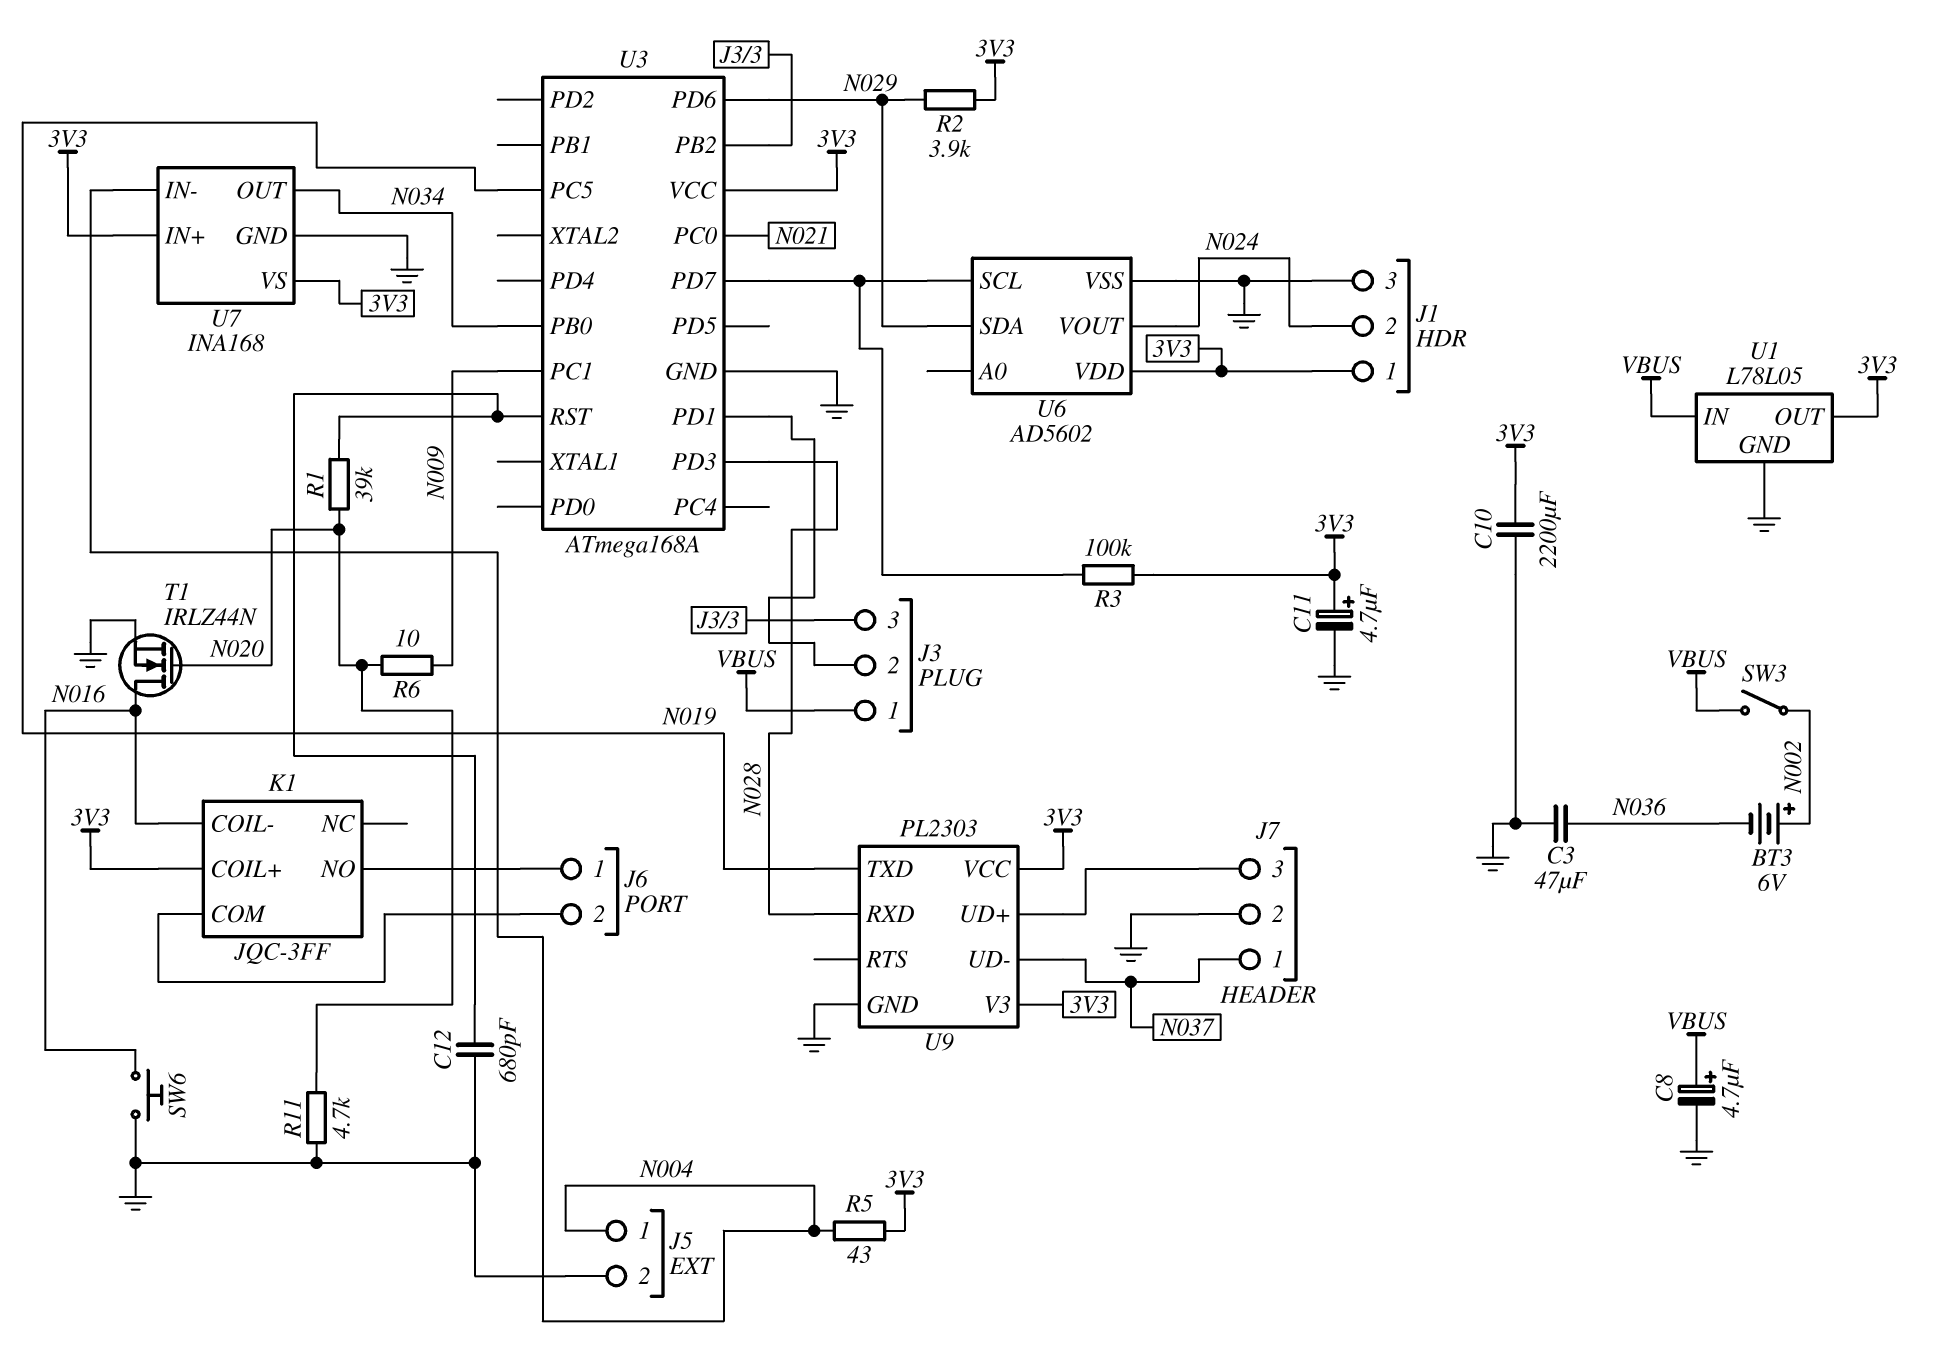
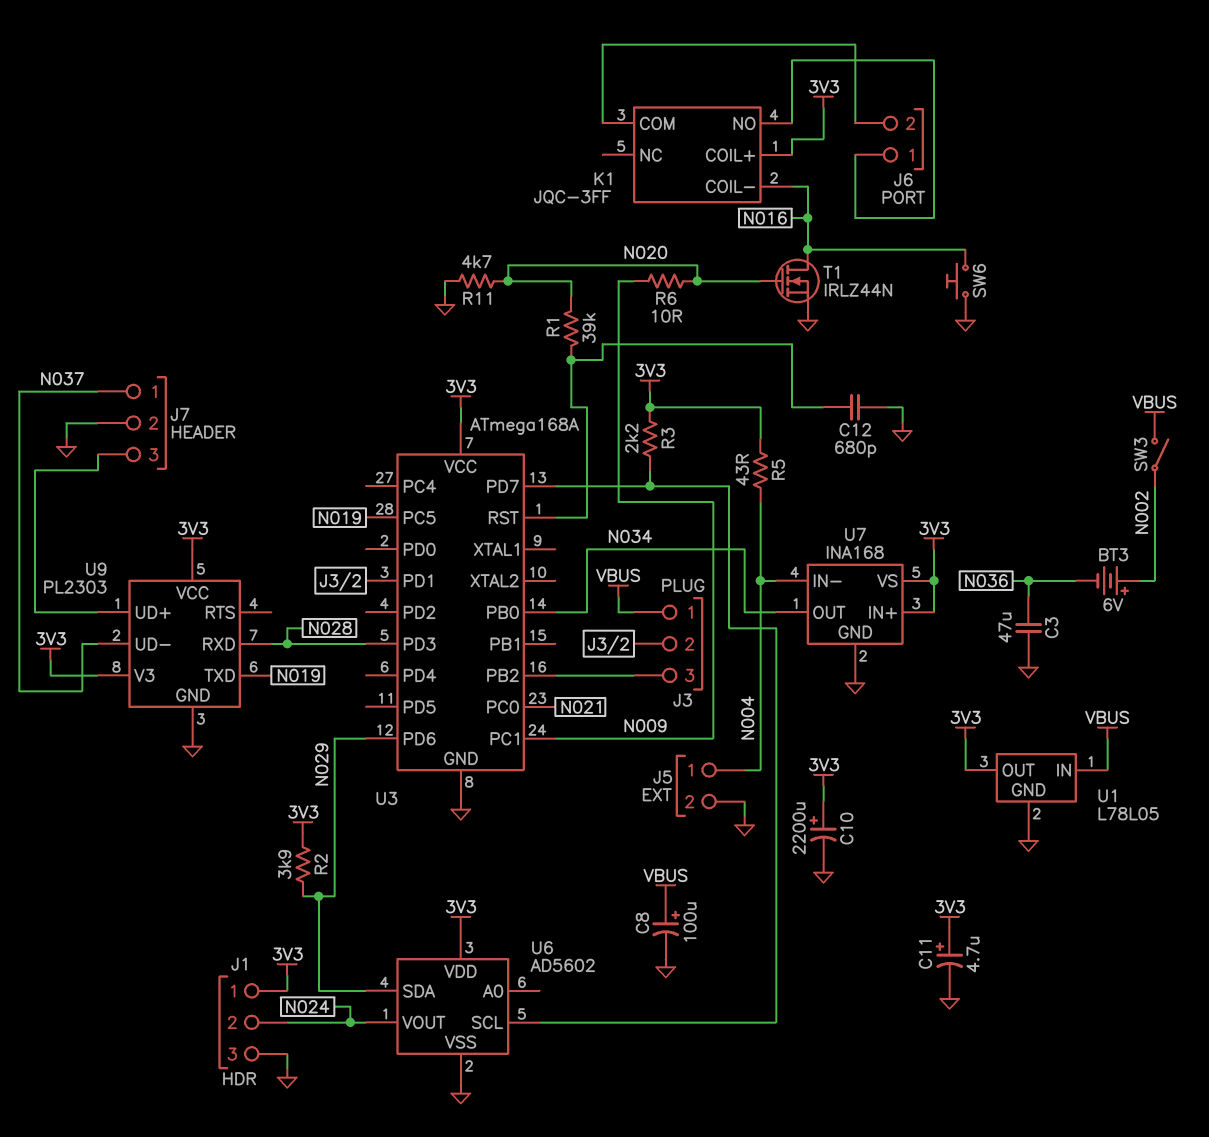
C8: 4.7uF (plus VBUS, minus GND) -> 100uF (plus VBUS, minus GND)
C10: 2200uF (3V3, GND) -> 2200uF (plus 3V3, minus GND)
R3: 100k (3V3, U3/PD7) -> 2.2k (3V3, U3/PD7)

